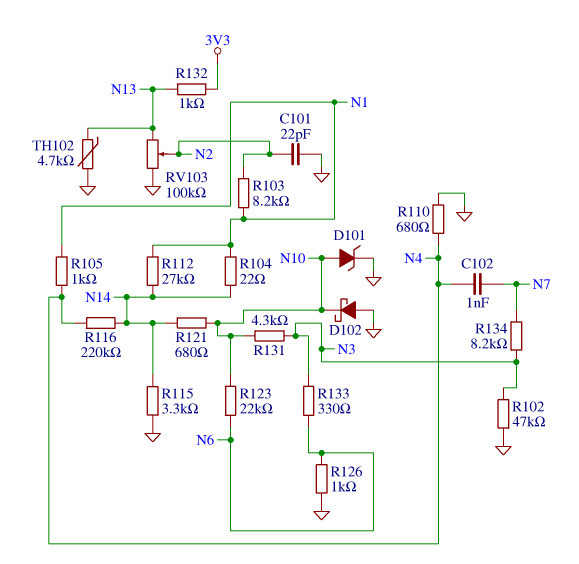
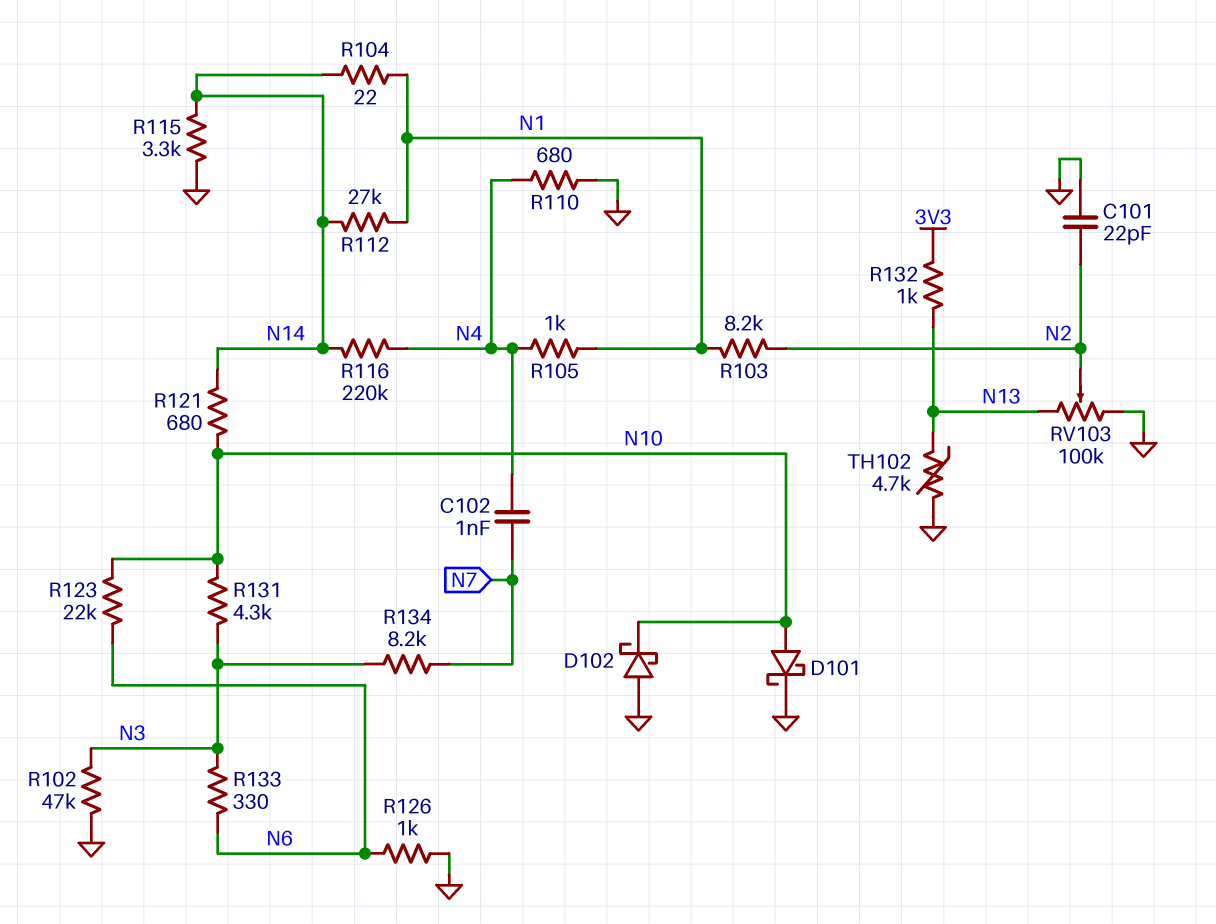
D101: zener (A N10, K GND) -> schottky (A N10, K GND)

